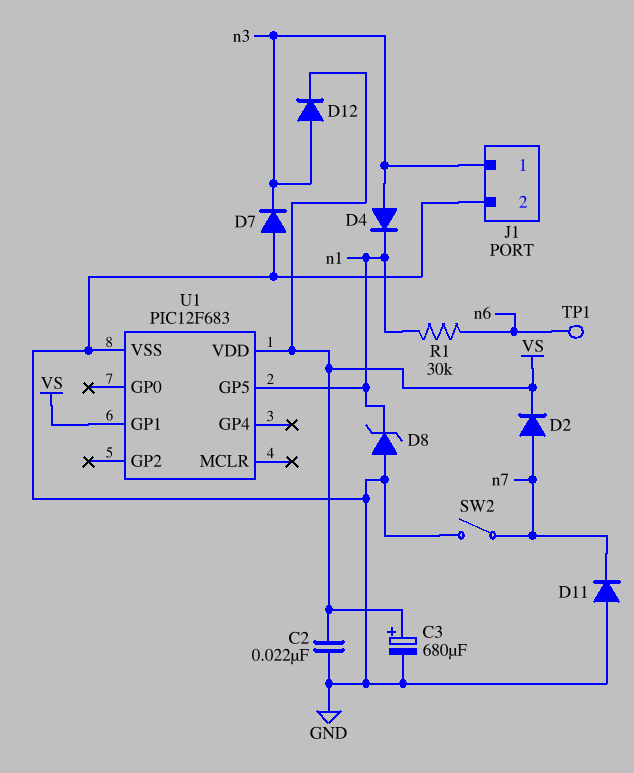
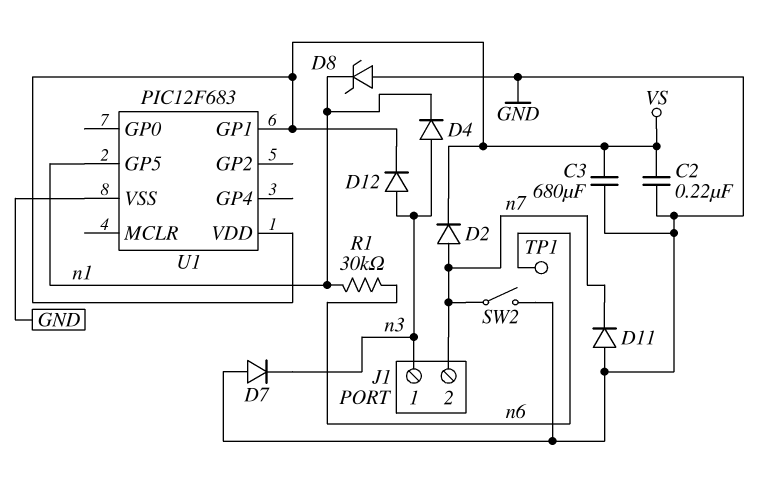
C2: 22nF (GND, VS) -> 220nF (GND, VS)
C3: 680uF (plus VS, minus GND) -> 680uF (GND, VS)
J1 pin 2: GND -> n7

